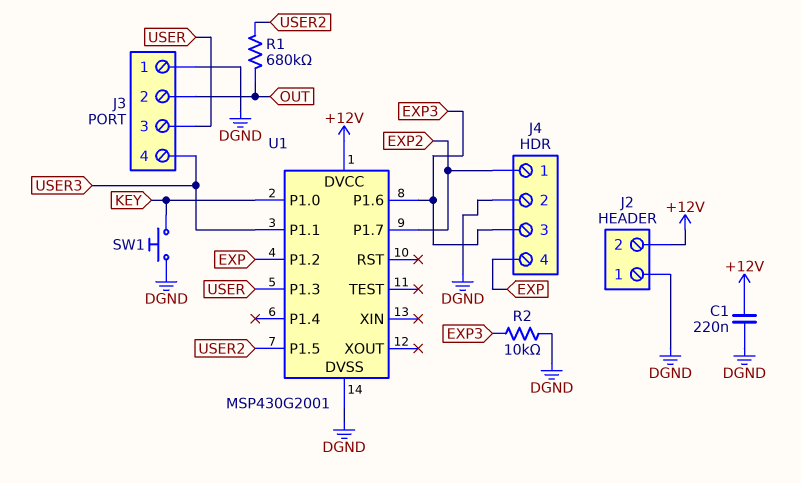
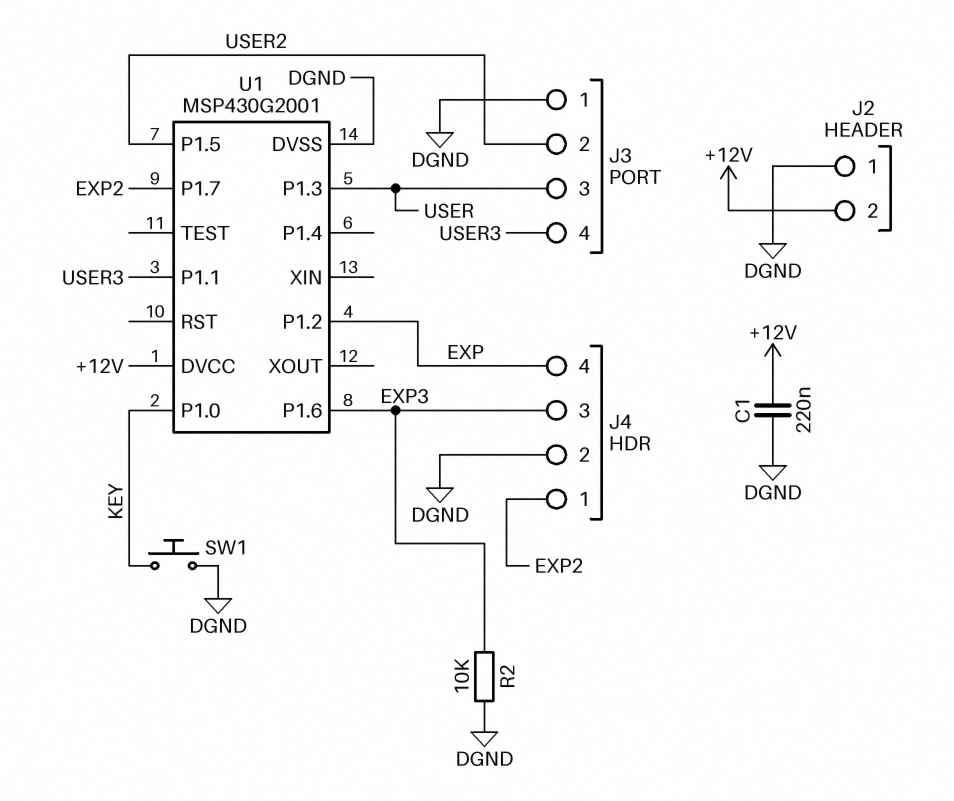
J3 pin 2: OUT -> USER2
R1: 680k (OUT, USER2) -> none

